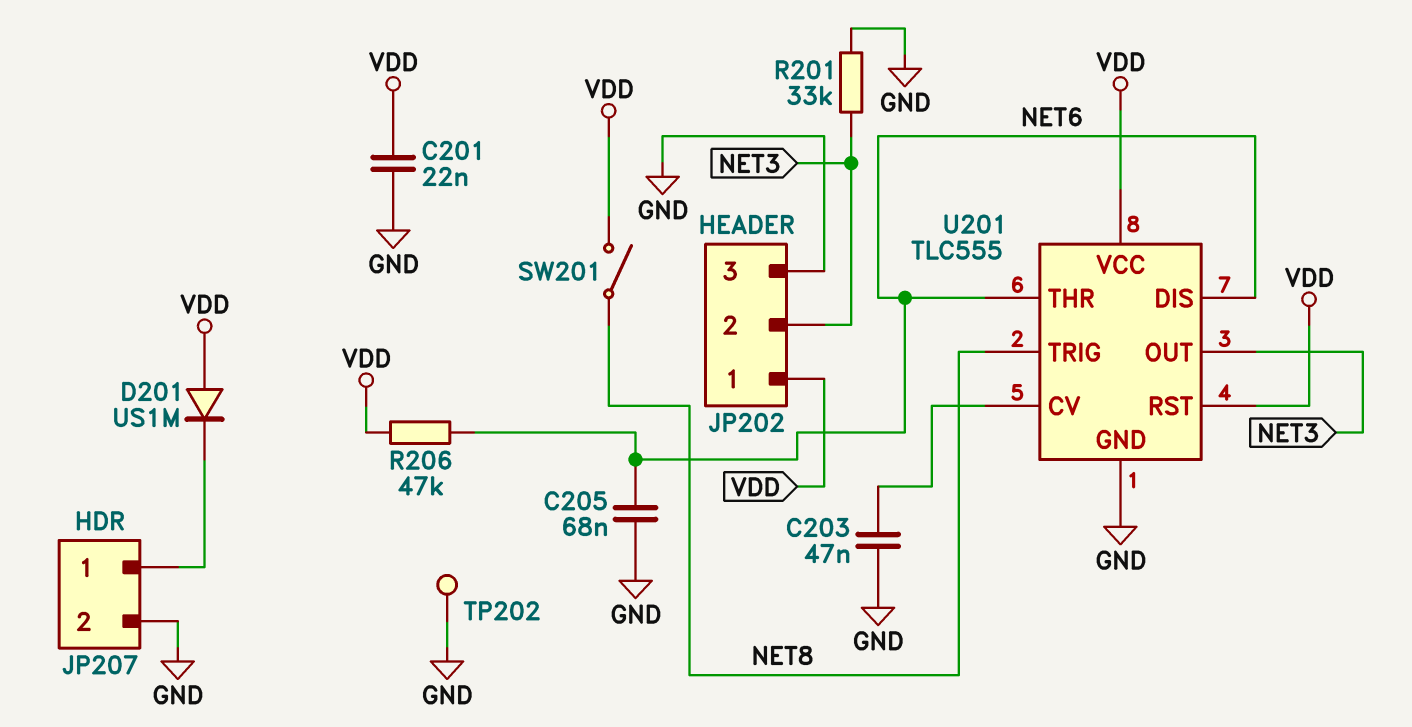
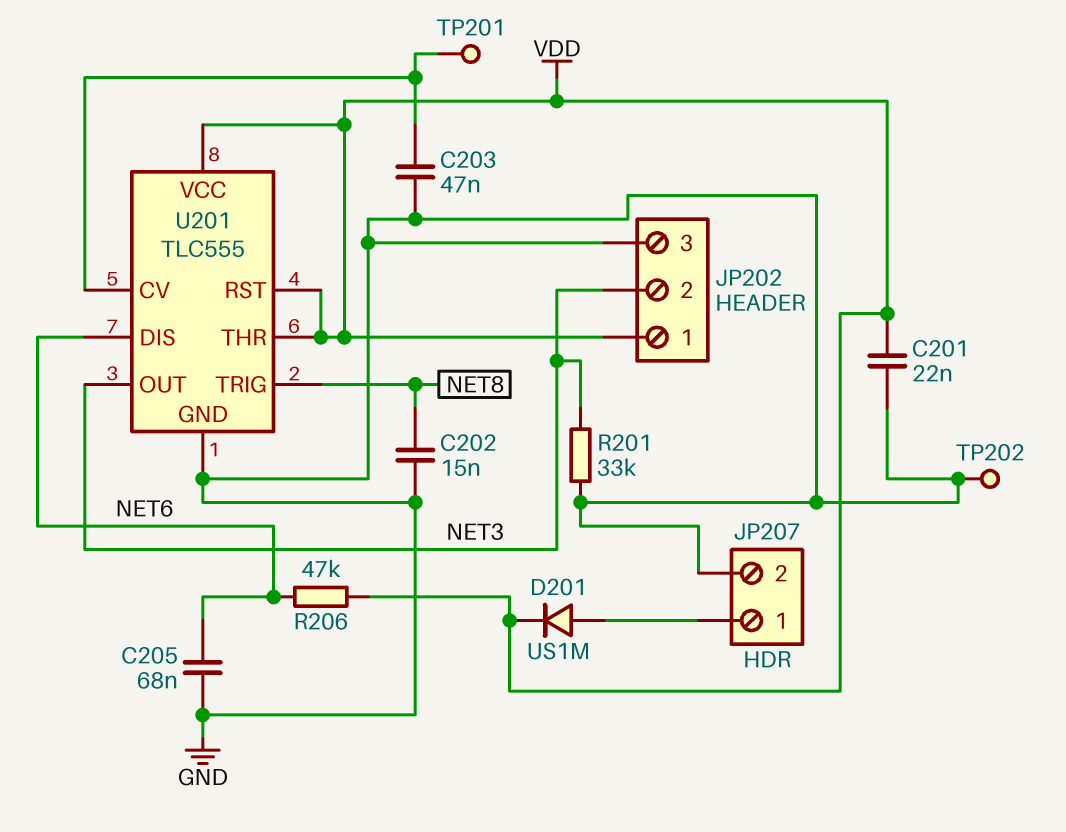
C202: none -> 15nF (GND, NET8)
D201: diode US1M (A VDD, K JP207/1) -> diode US1M (A JP207/1, K VDD)
SW201: switch (NET8, VDD) -> none
TP201: none -> test point (U201/CV)
U201 pin THR: NET6 -> VDD

